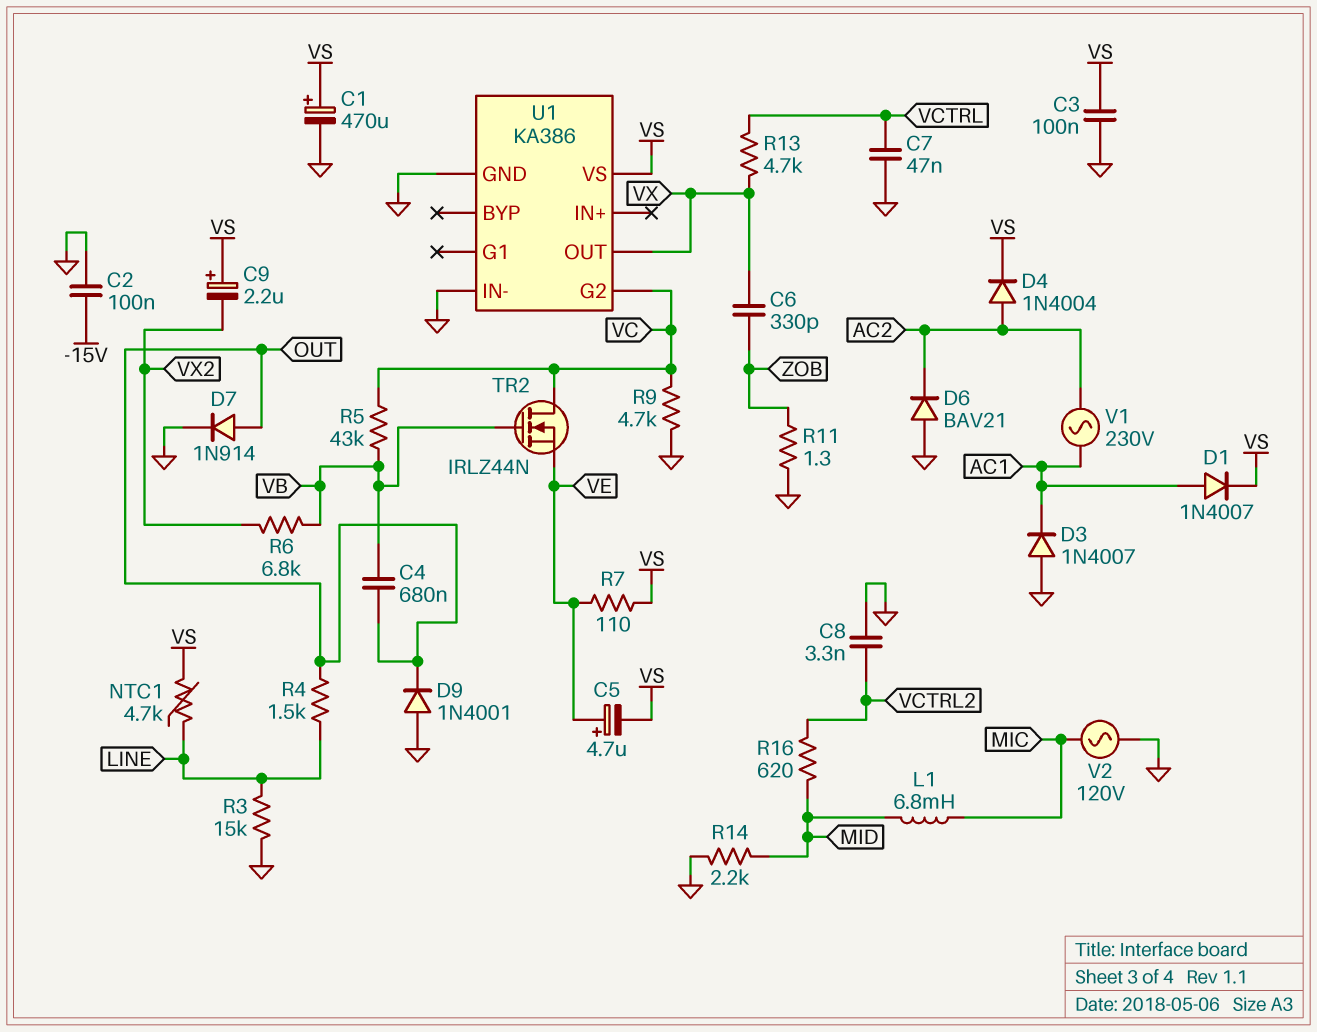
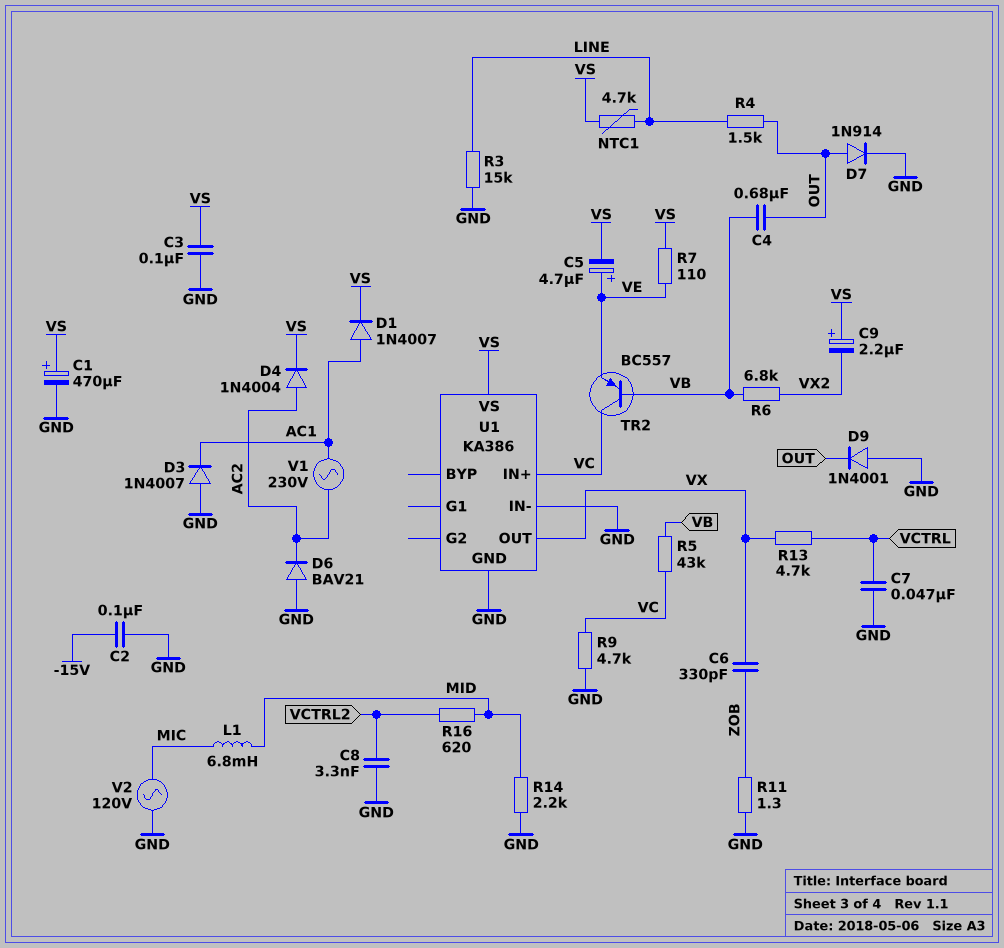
TR2: NMOS IRLZ44N (G VB, D VC, S VE) -> PNP BC557 (B VB, C VC, E VE)
U1 pin G2: VC -> none
U1 pin IN+: none -> VC

